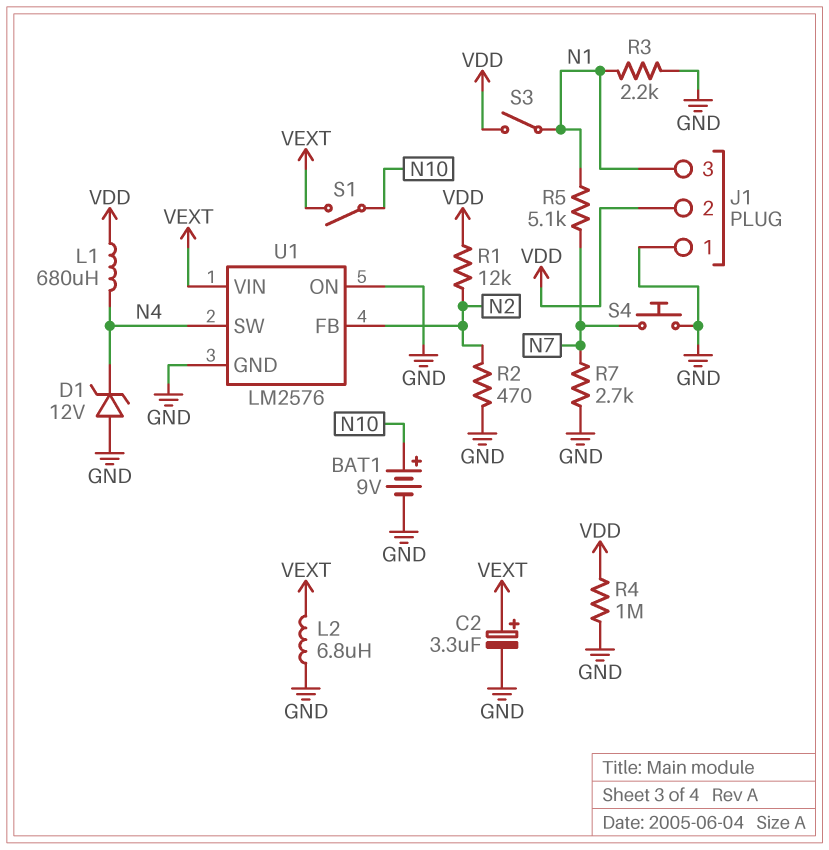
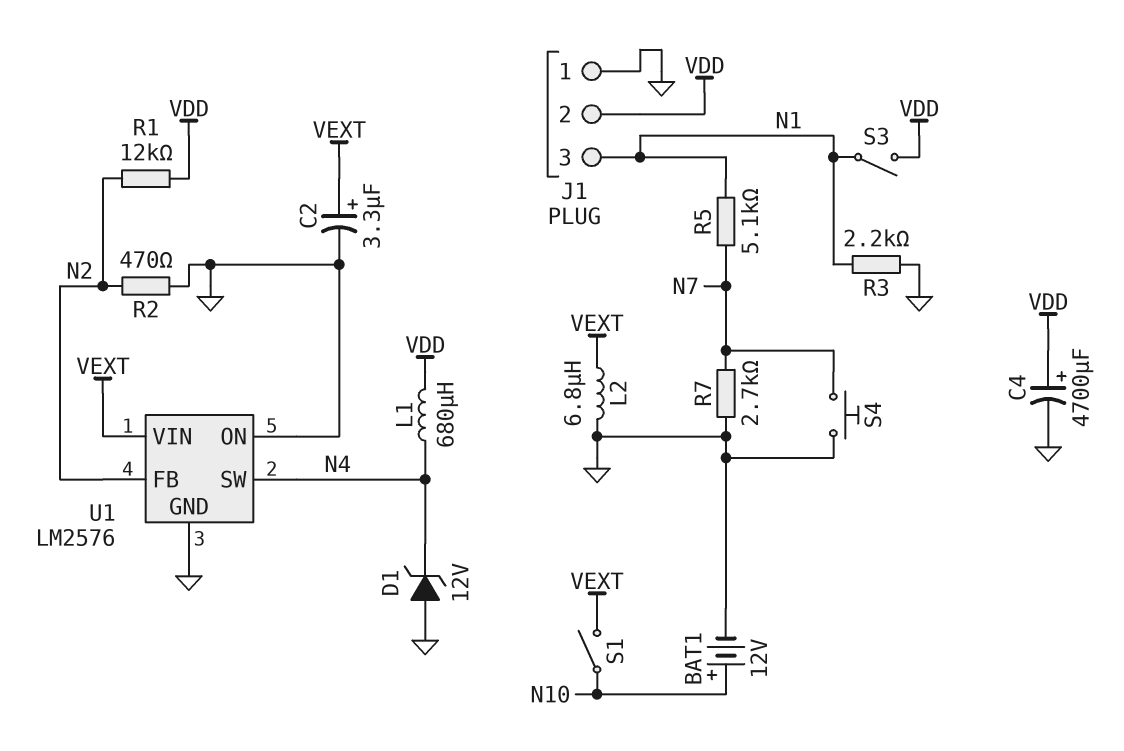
BAT1: 9V (plus N10, minus GND) -> 12V (plus N10, minus GND)
C4: none -> 4700uF (plus VDD, minus GND)
R4: 1M (GND, VDD) -> none

